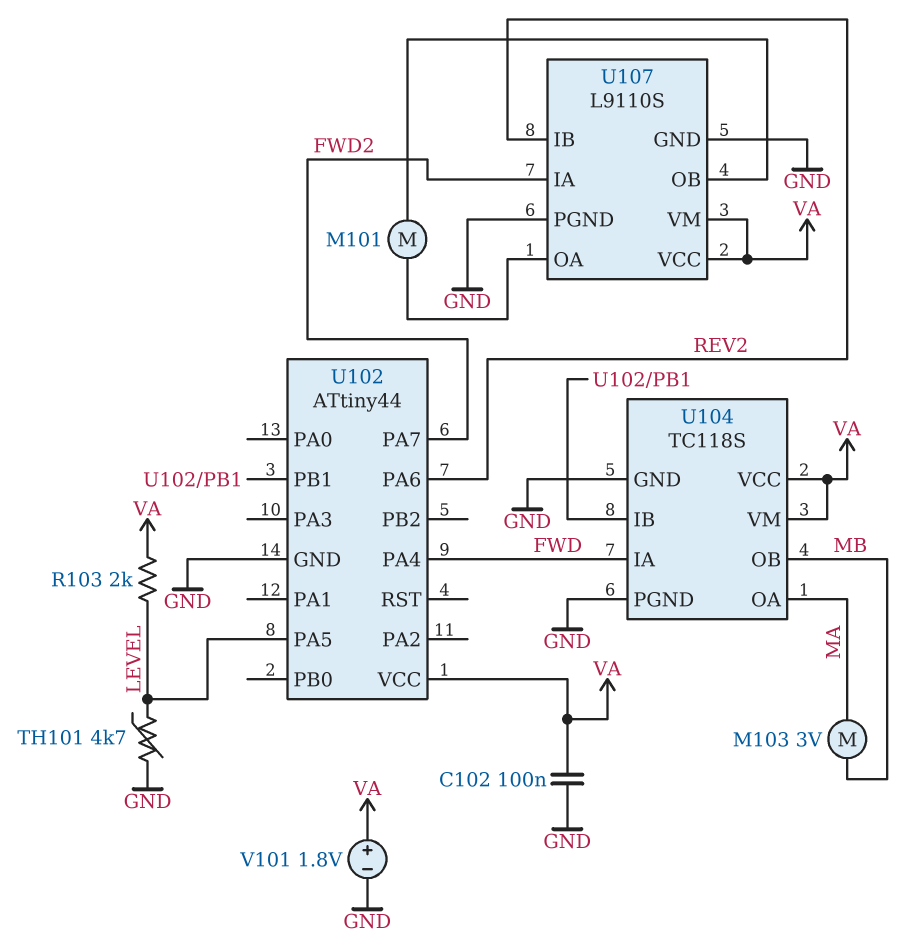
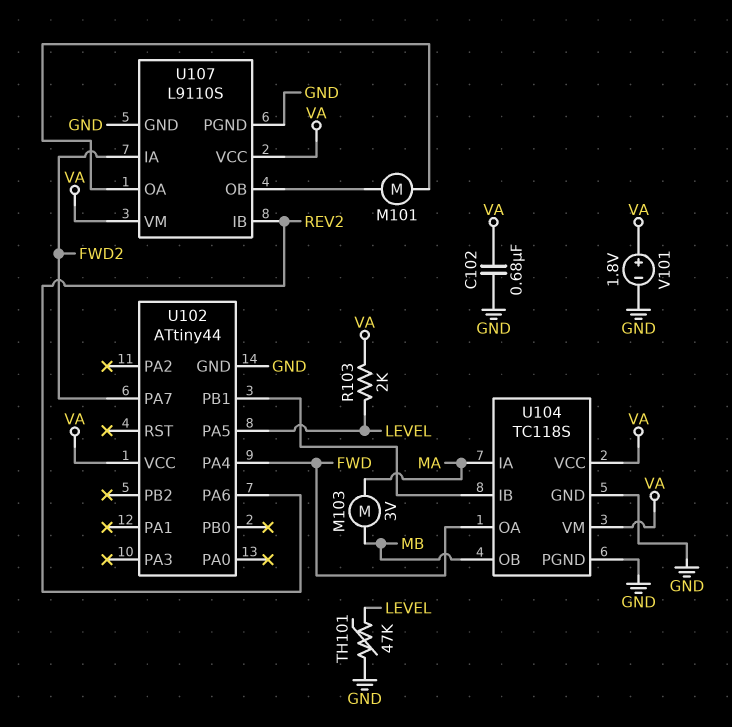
C102: 100nF (GND, VA) -> 680nF (GND, VA)
TH101: 4.7k (GND, LEVEL) -> 47k (GND, LEVEL)
U104 pin IA: FWD -> MA
U104 pin OA: MA -> FWD

